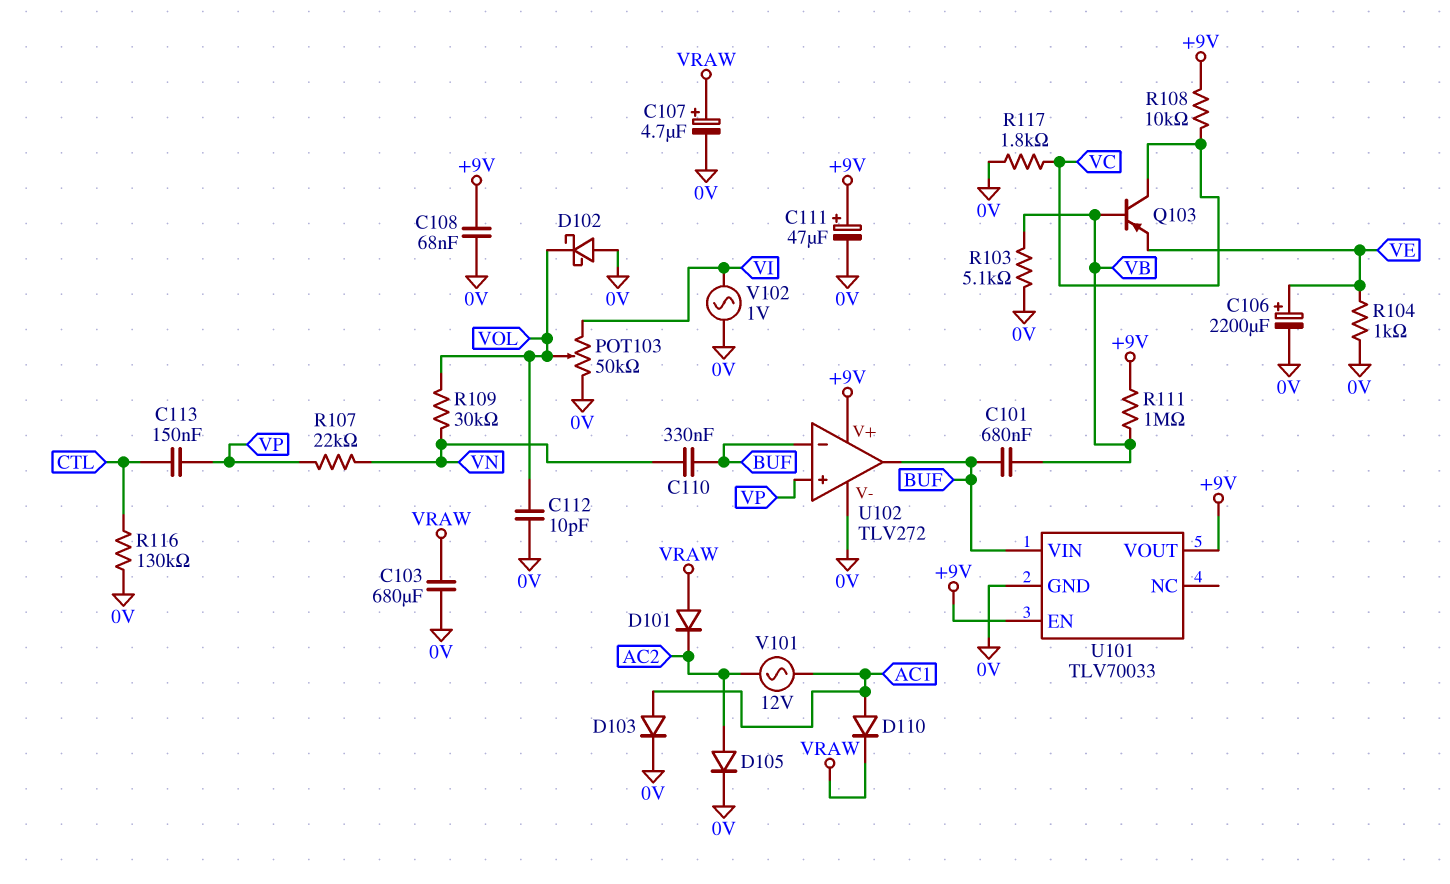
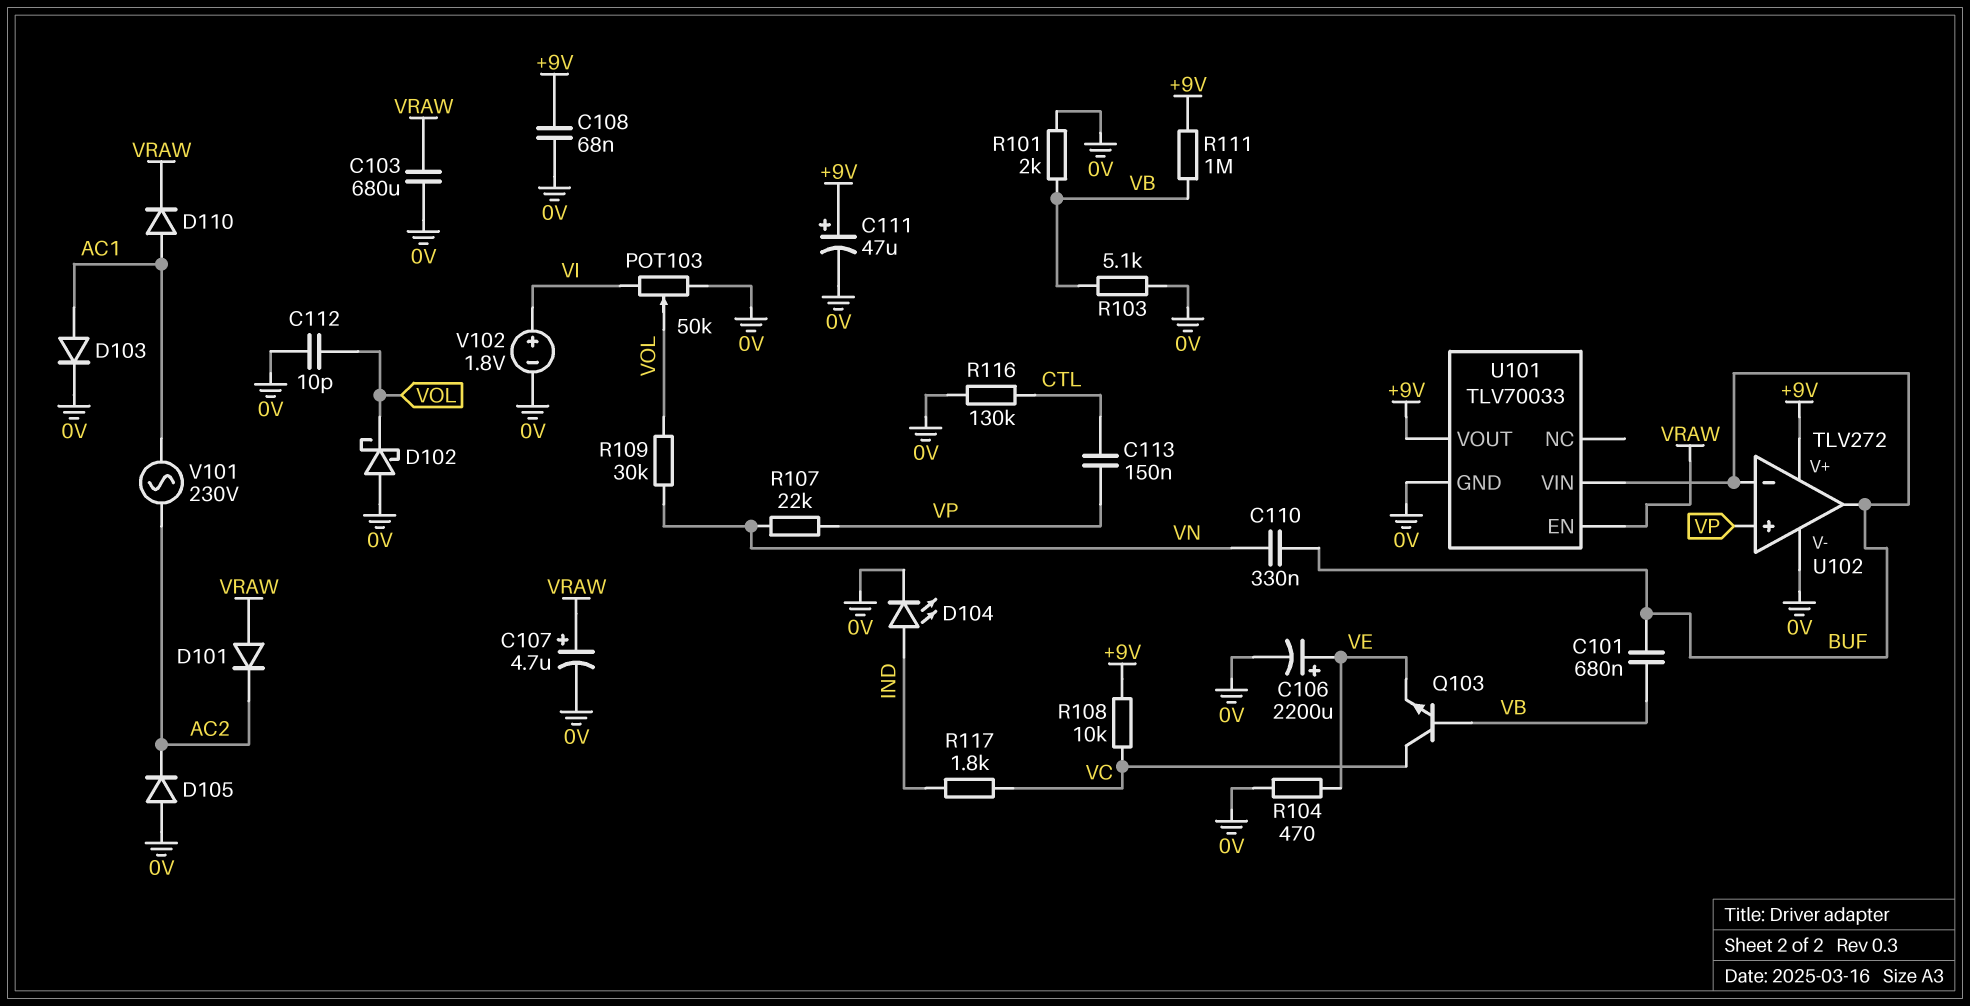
D104: none -> LED (A IND, K 0V)
D105: diode (A AC2, K 0V) -> diode (A 0V, K AC2)
Q103: PNP (B VB, C VC, E VE) -> NPN (B VB, C VC, E VE)
R101: none -> 2k (0V, VB)
R104: 1k (0V, VE) -> 470 (0V, VE)
R117: 1.8k (0V, VC) -> 1.8k (IND, VC)
U101 pin EN: +9V -> VRAW
V101: AC 12V (AC1, AC2) -> AC 230V (AC1, AC2)
V102: AC 1V (0V, VI) -> 1.8V (plus VI, minus 0V)

